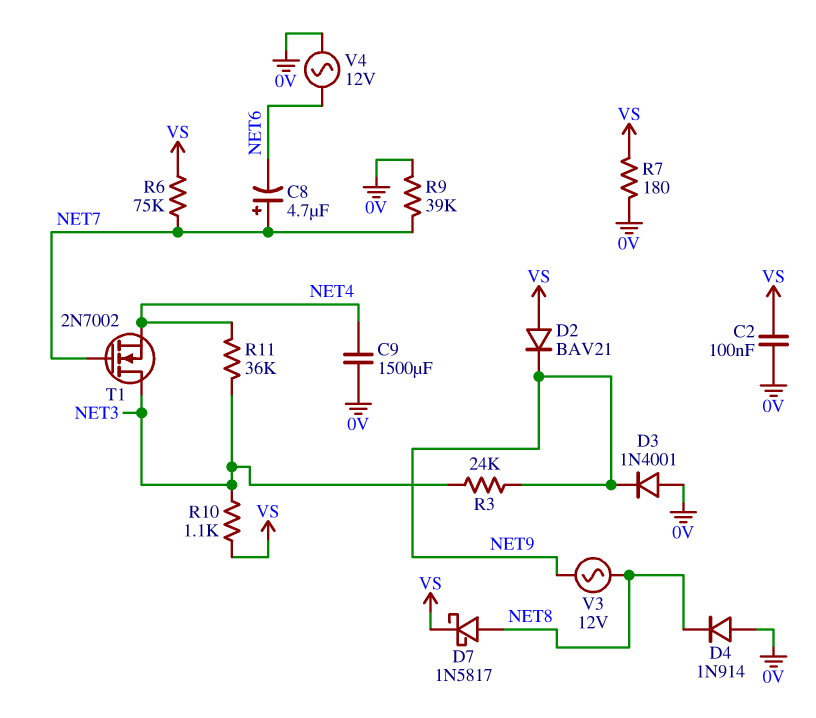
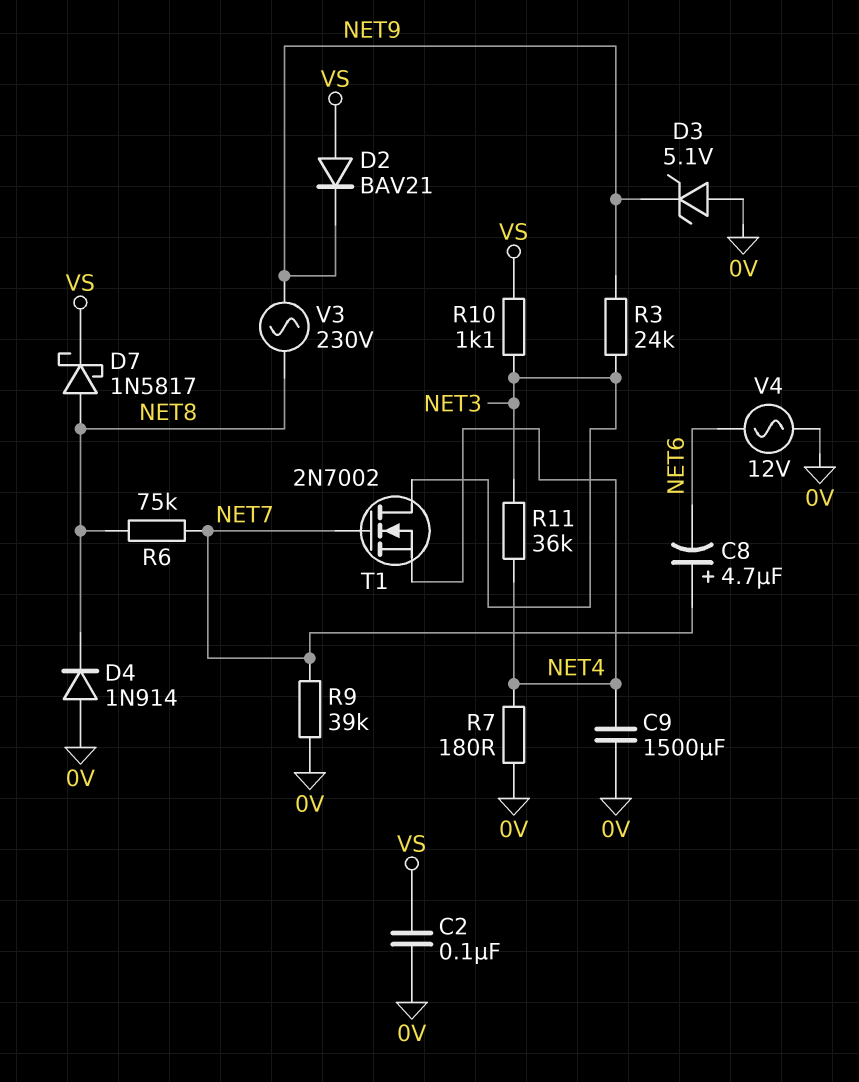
D3: diode 1N4001 (A 0V, K NET9) -> zener 5.1V (A 0V, K NET9)
R6: 75k (NET7, VS) -> 75k (NET7, NET8)
R7: 180 (0V, VS) -> 180 (0V, NET4)
V3: AC 12V (NET8, NET9) -> AC 230V (NET8, NET9)

